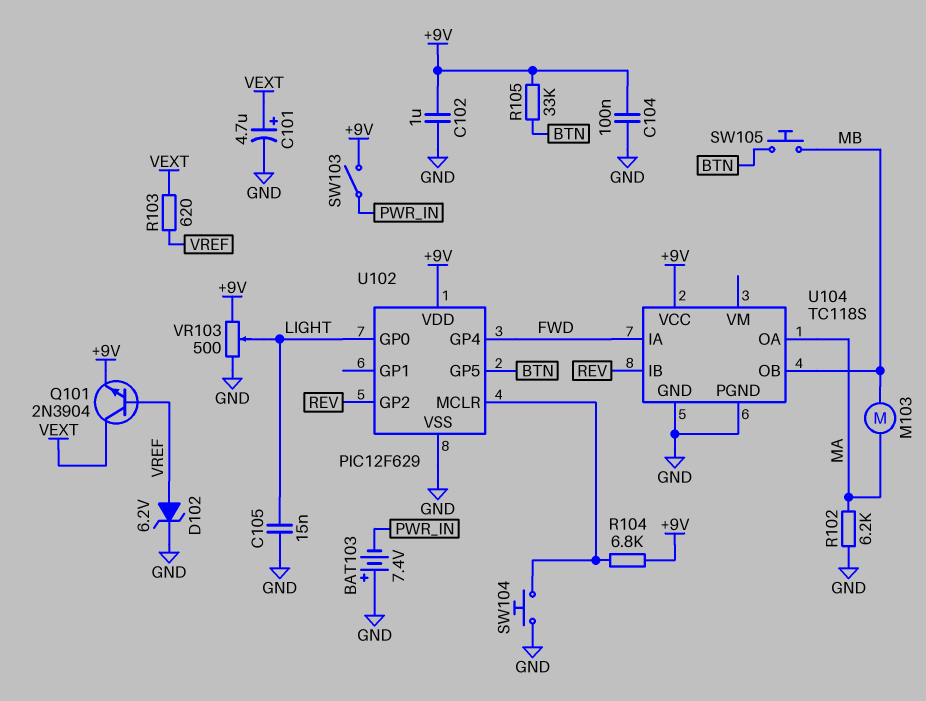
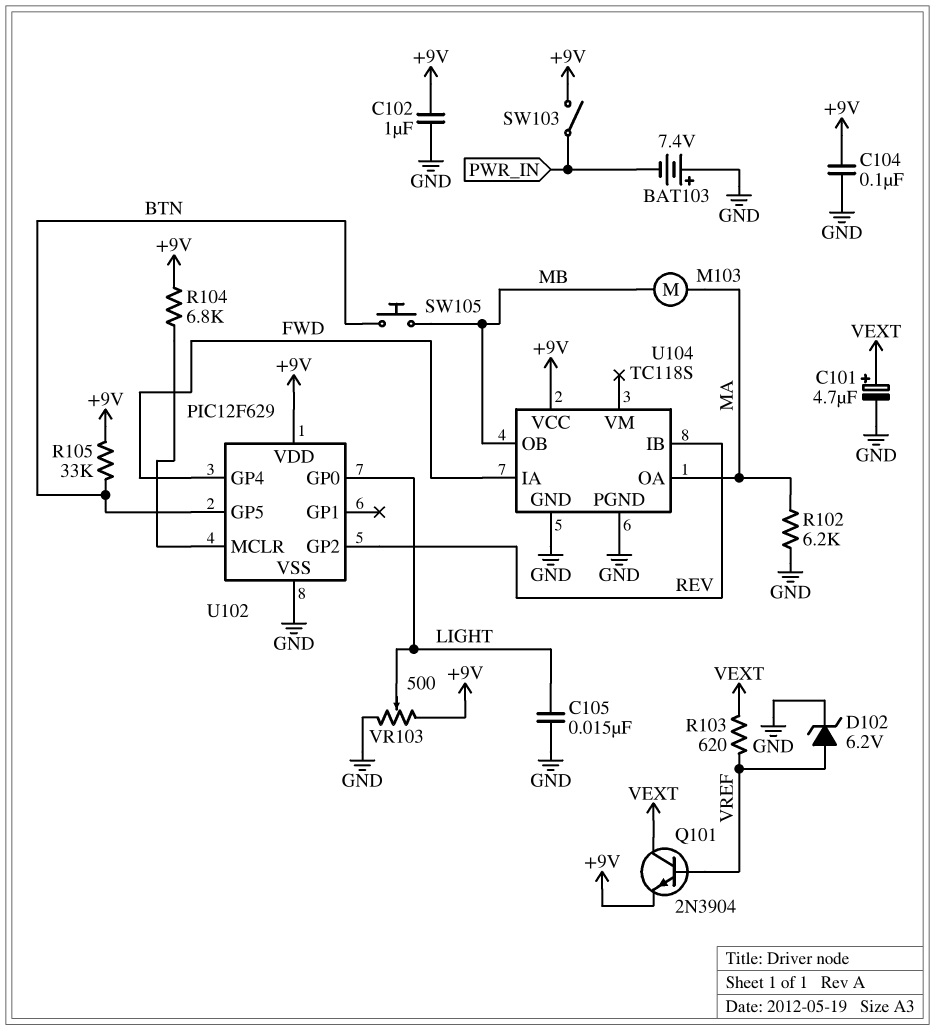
SW104: button (GND, U102/MCLR) -> none

